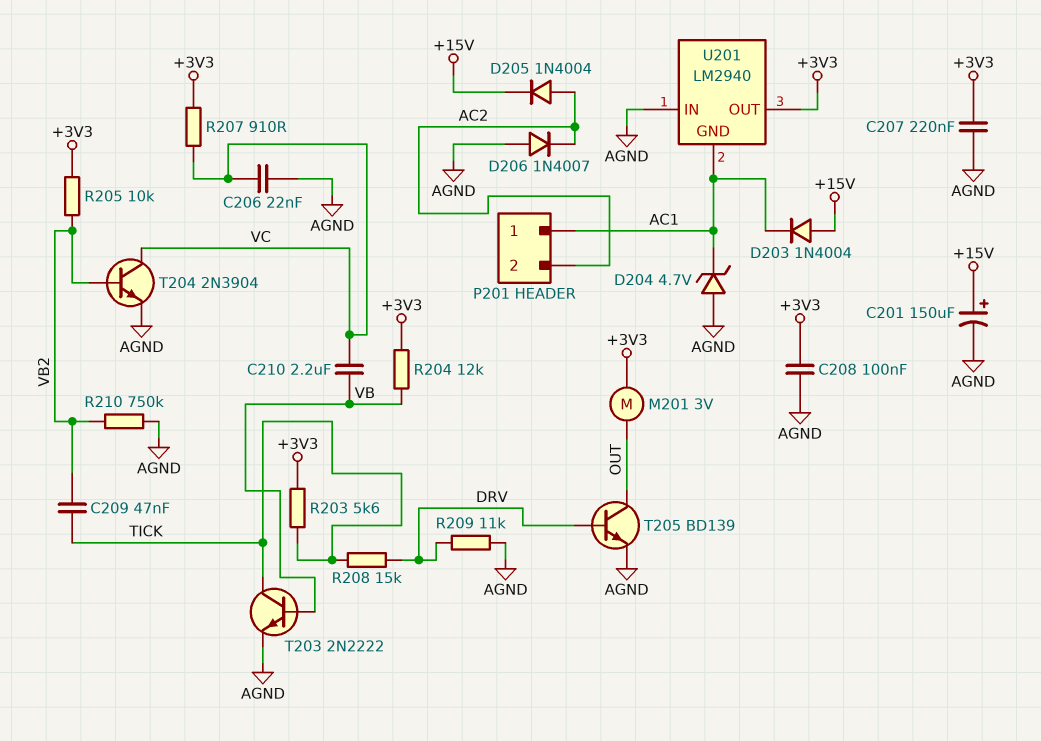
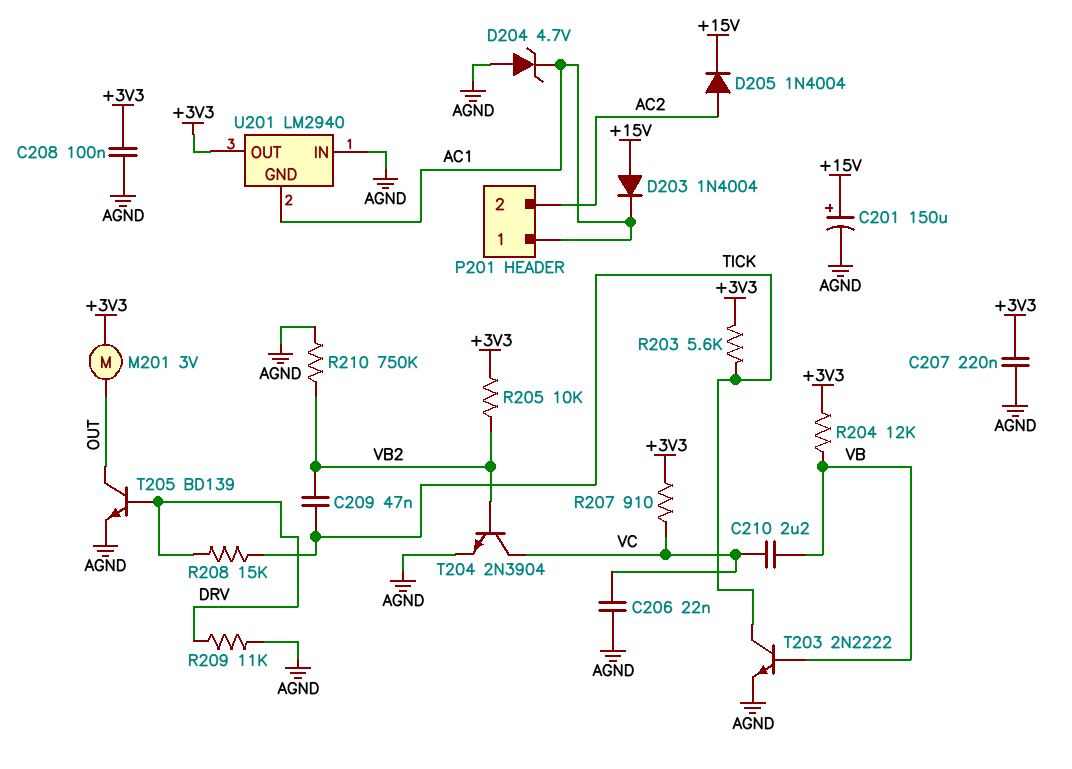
D206: diode 1N4007 (A AGND, K AC2) -> none

